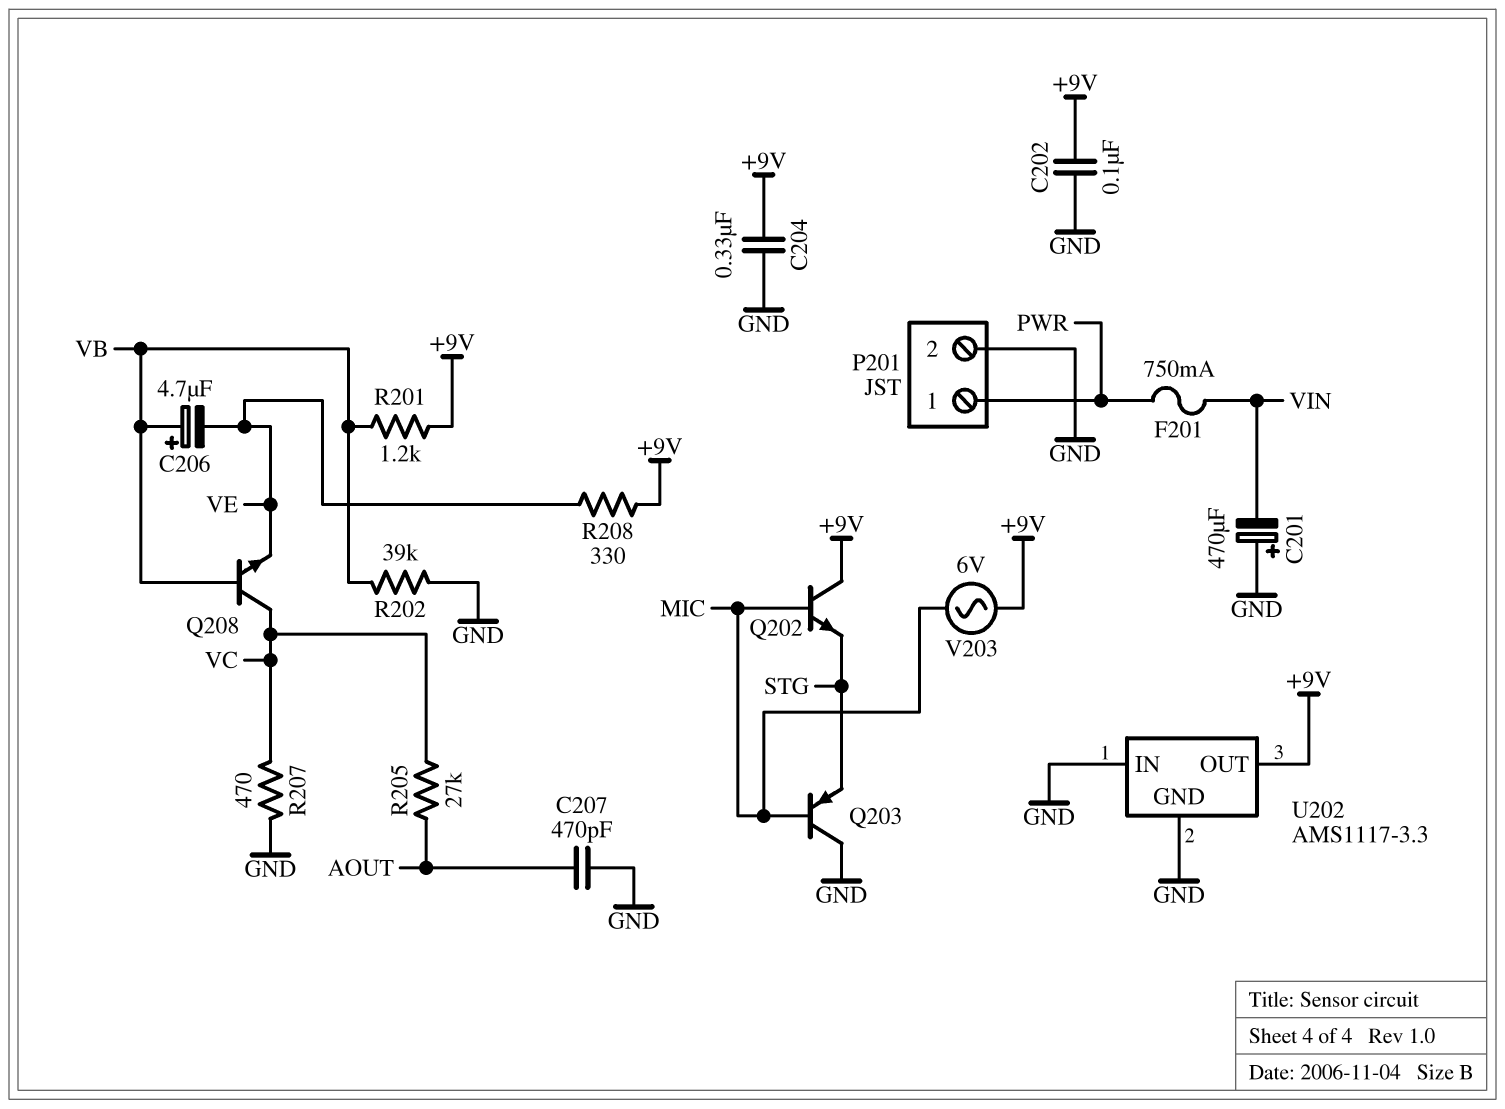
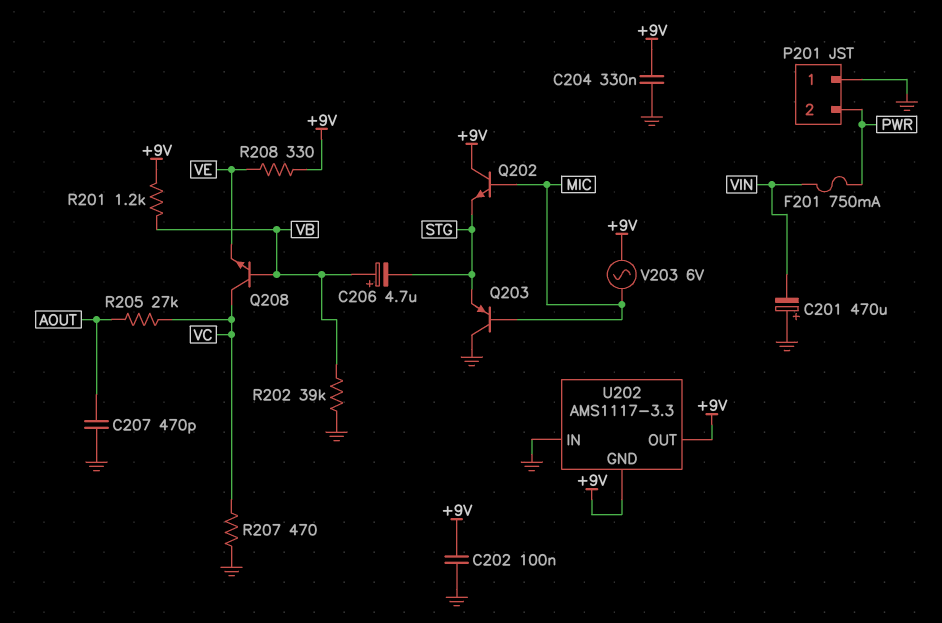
C206: 4.7uF (plus VB, minus VE) -> 4.7uF (plus VB, minus STG)
P201 pin 1: PWR -> GND
P201 pin 2: GND -> PWR
U202 pin GND: GND -> +9V

